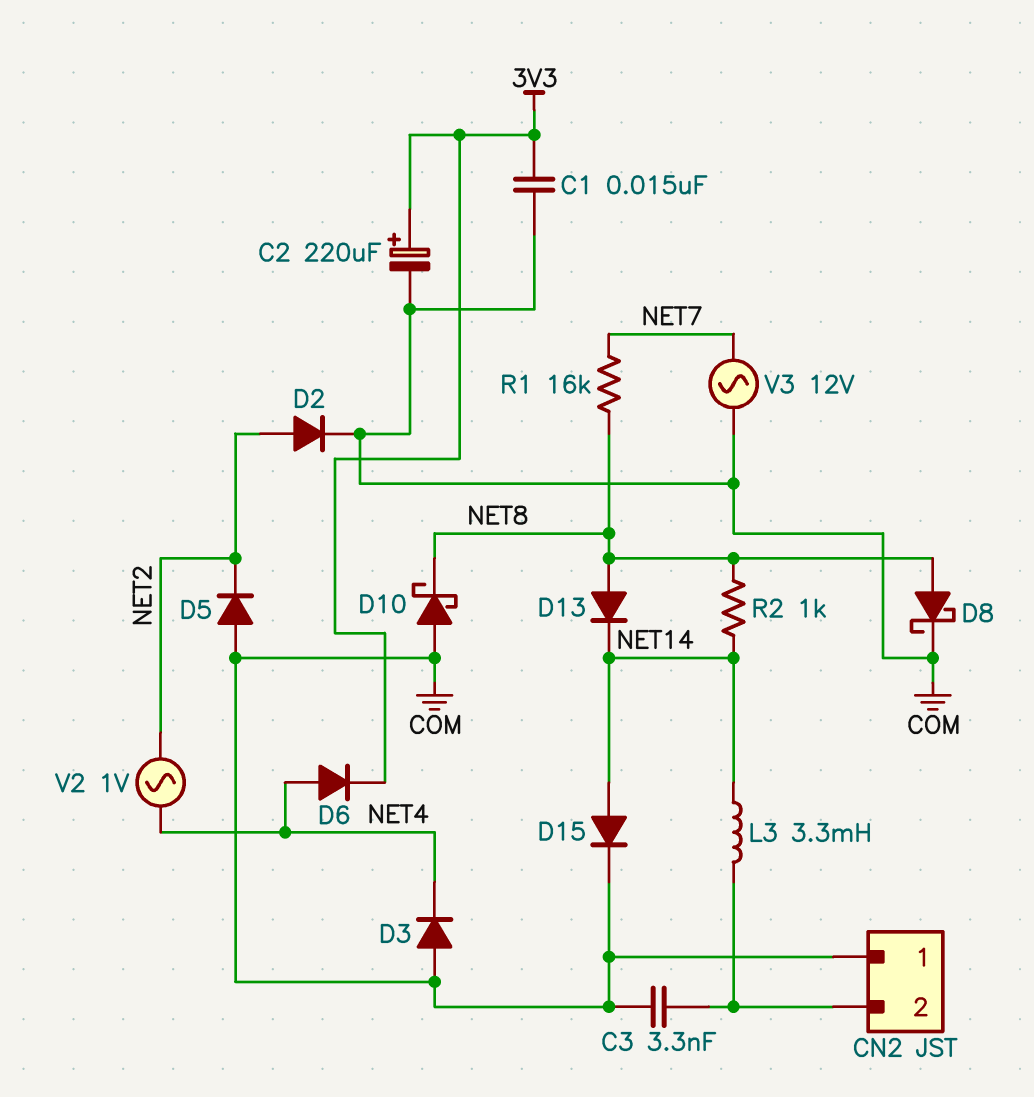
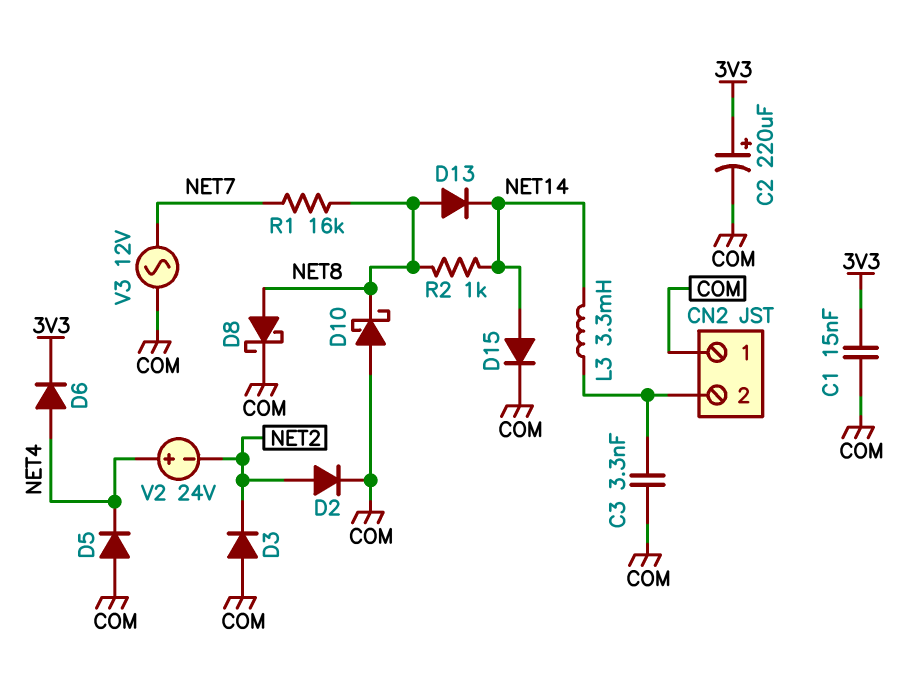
D3: diode (A COM, K NET4) -> diode (A COM, K NET2)
D5: diode (A COM, K NET2) -> diode (A COM, K NET4)
V2: AC 1V (NET2, NET4) -> 24V (plus NET4, minus NET2)

